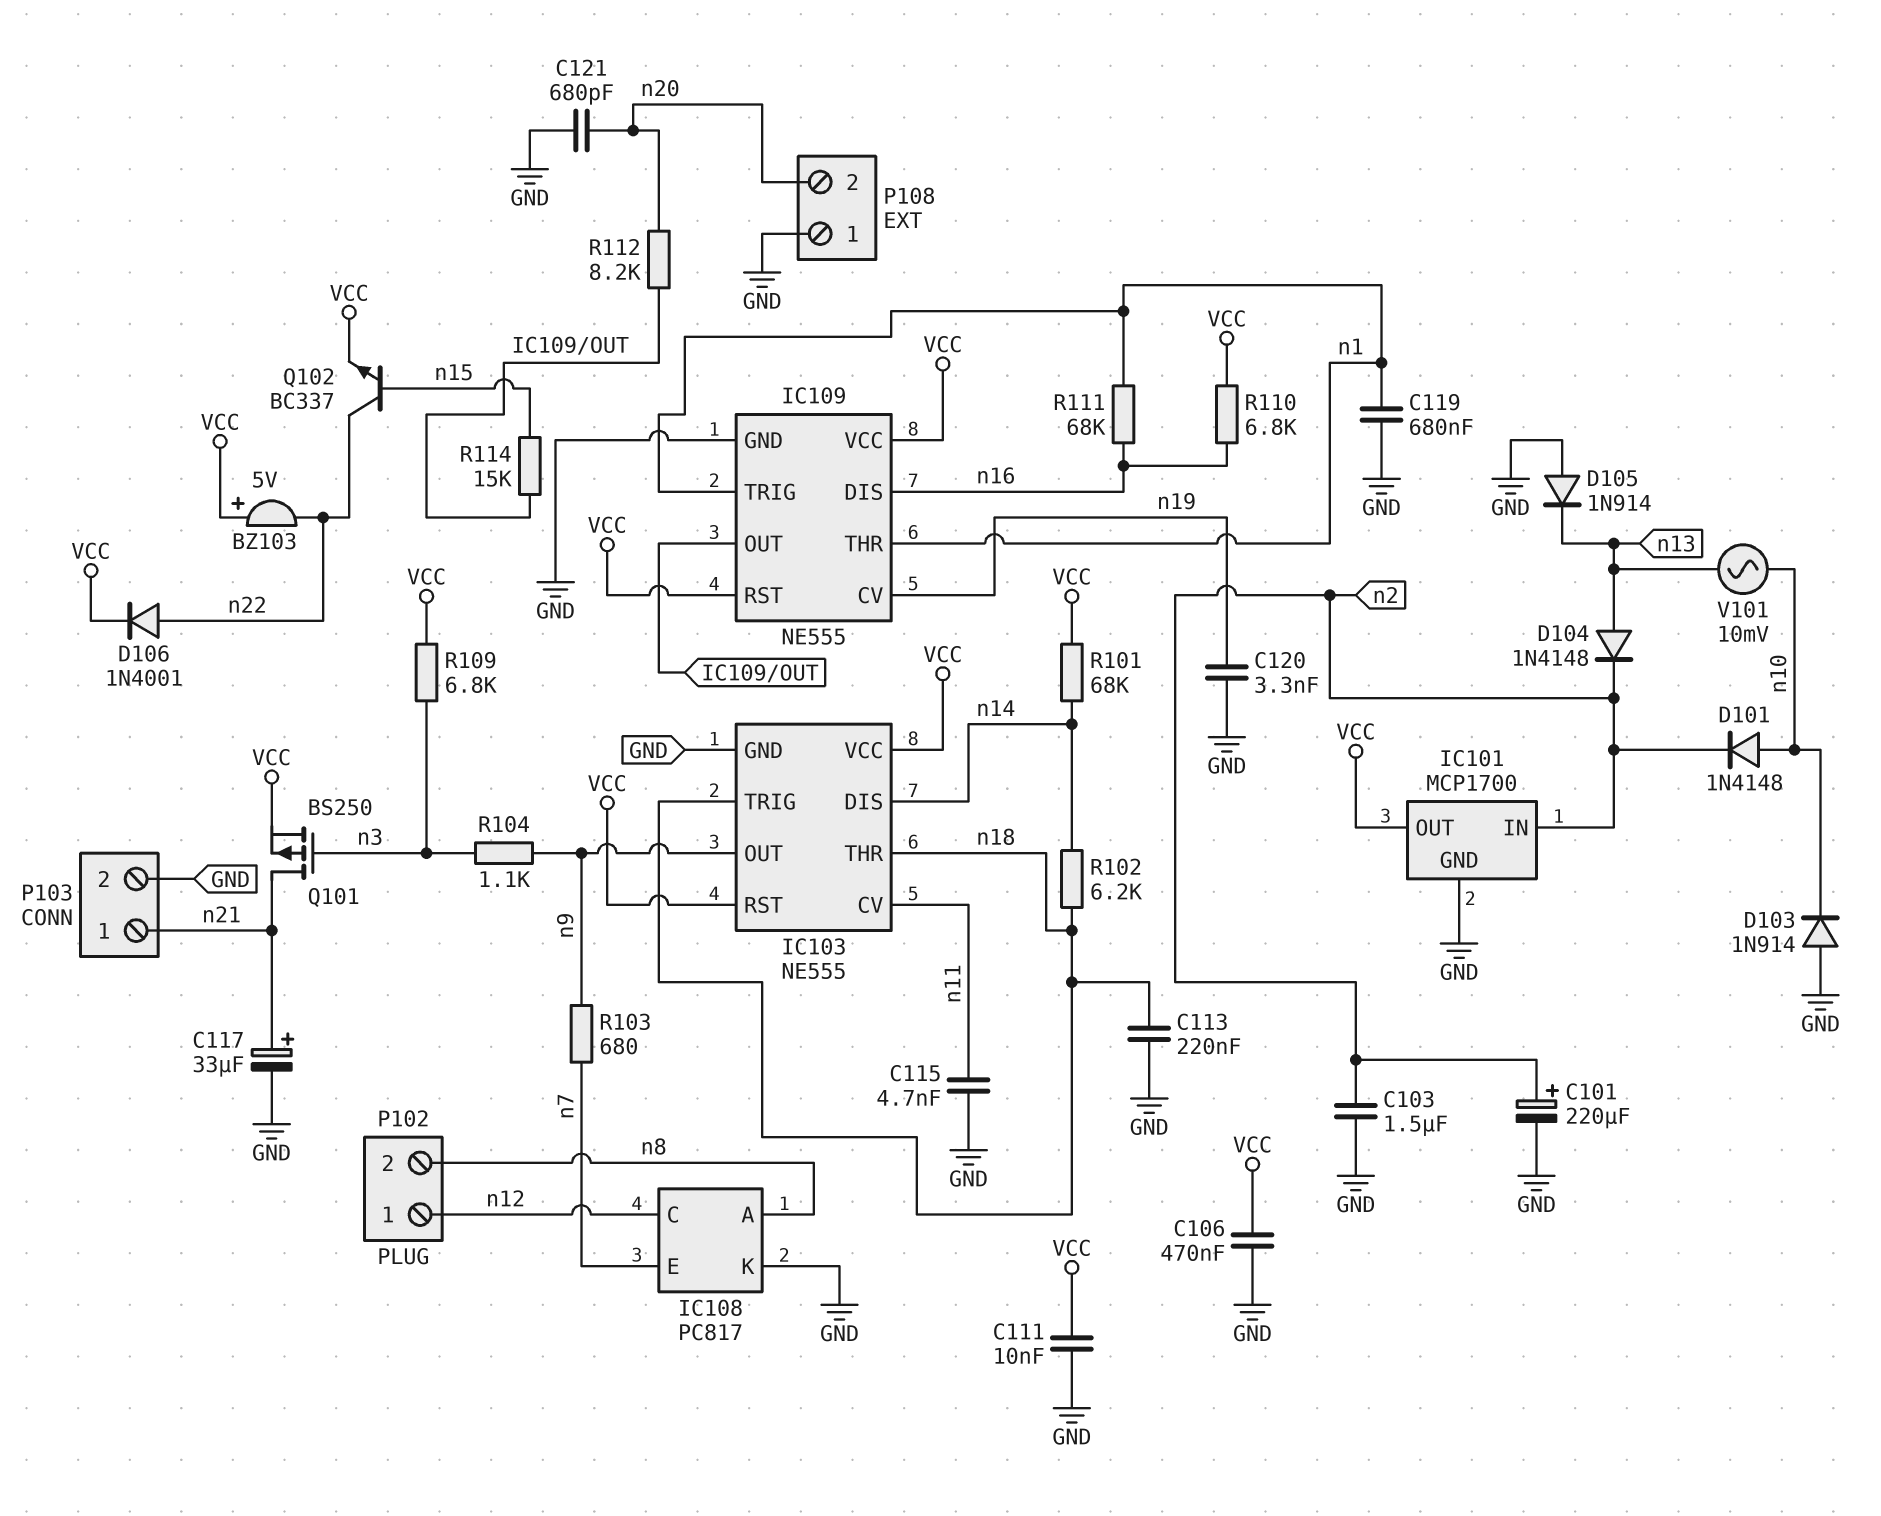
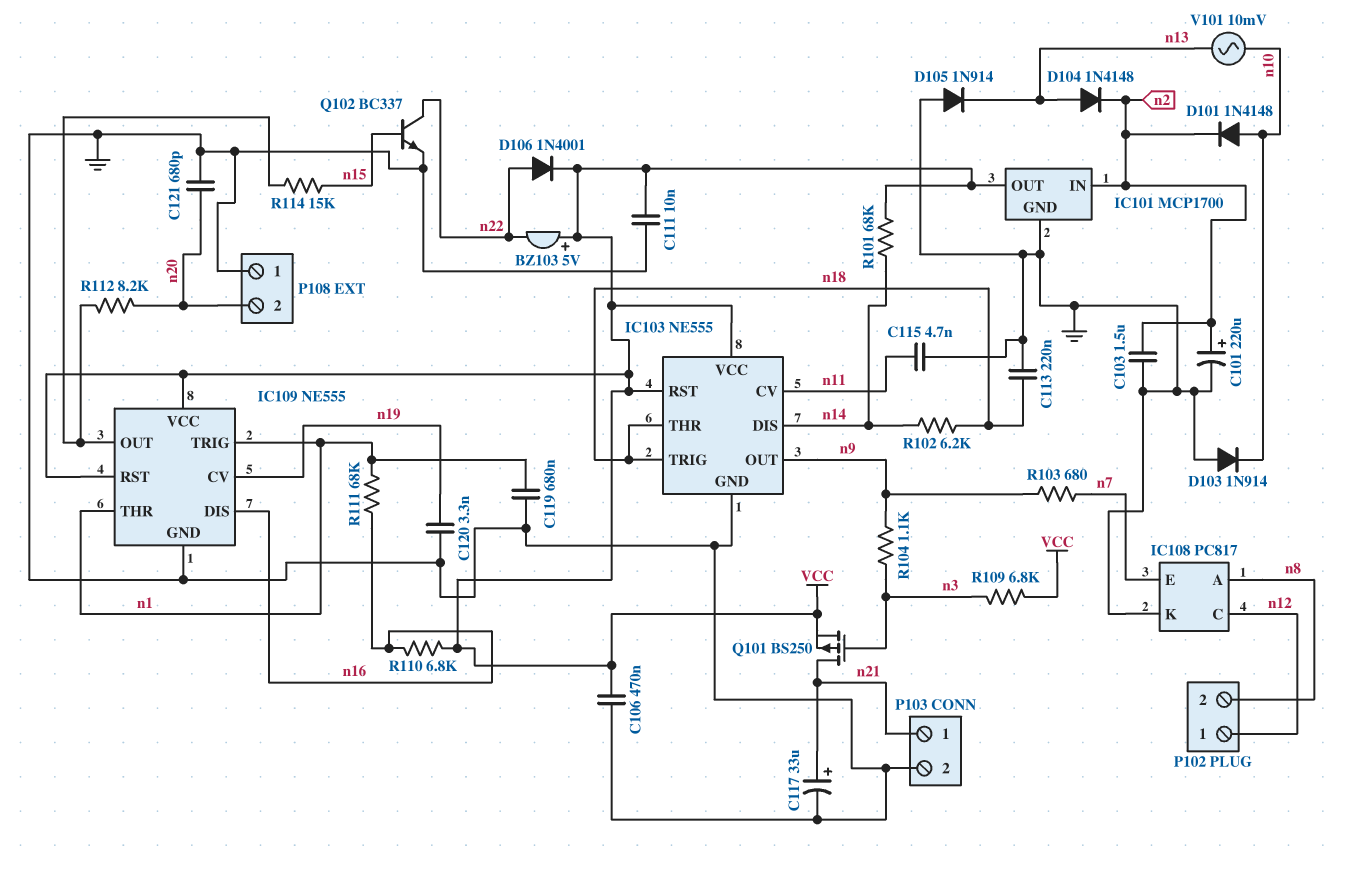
Q102: NPN BC337 (B n15, C n22, E VCC) -> NPN BC337 (B n15, C n22, E GND)

